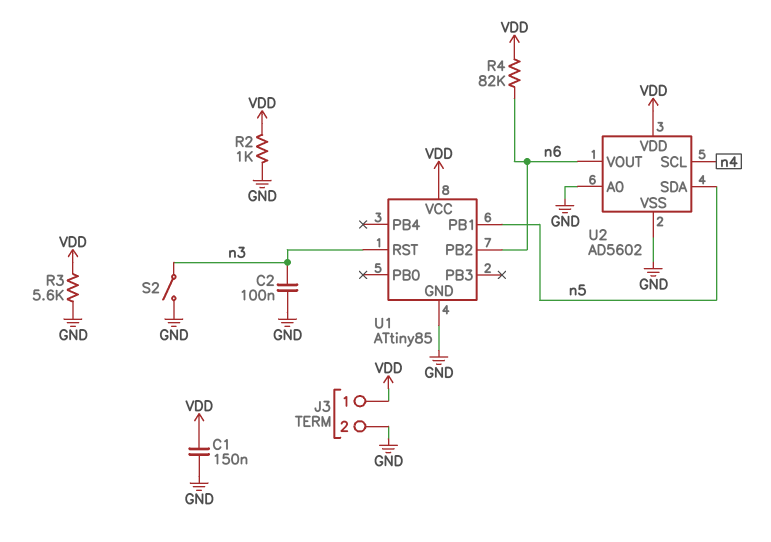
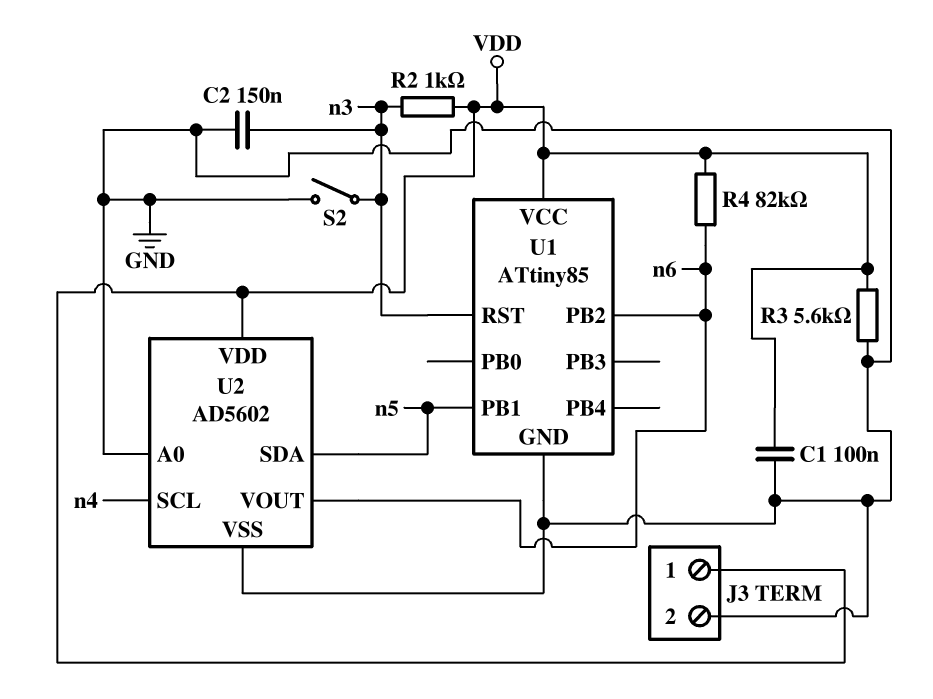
C1: 150nF (GND, VDD) -> 100nF (GND, VDD)
C2: 100nF (GND, n3) -> 150nF (GND, n3)
R2: 1k (GND, VDD) -> 1k (VDD, n3)

